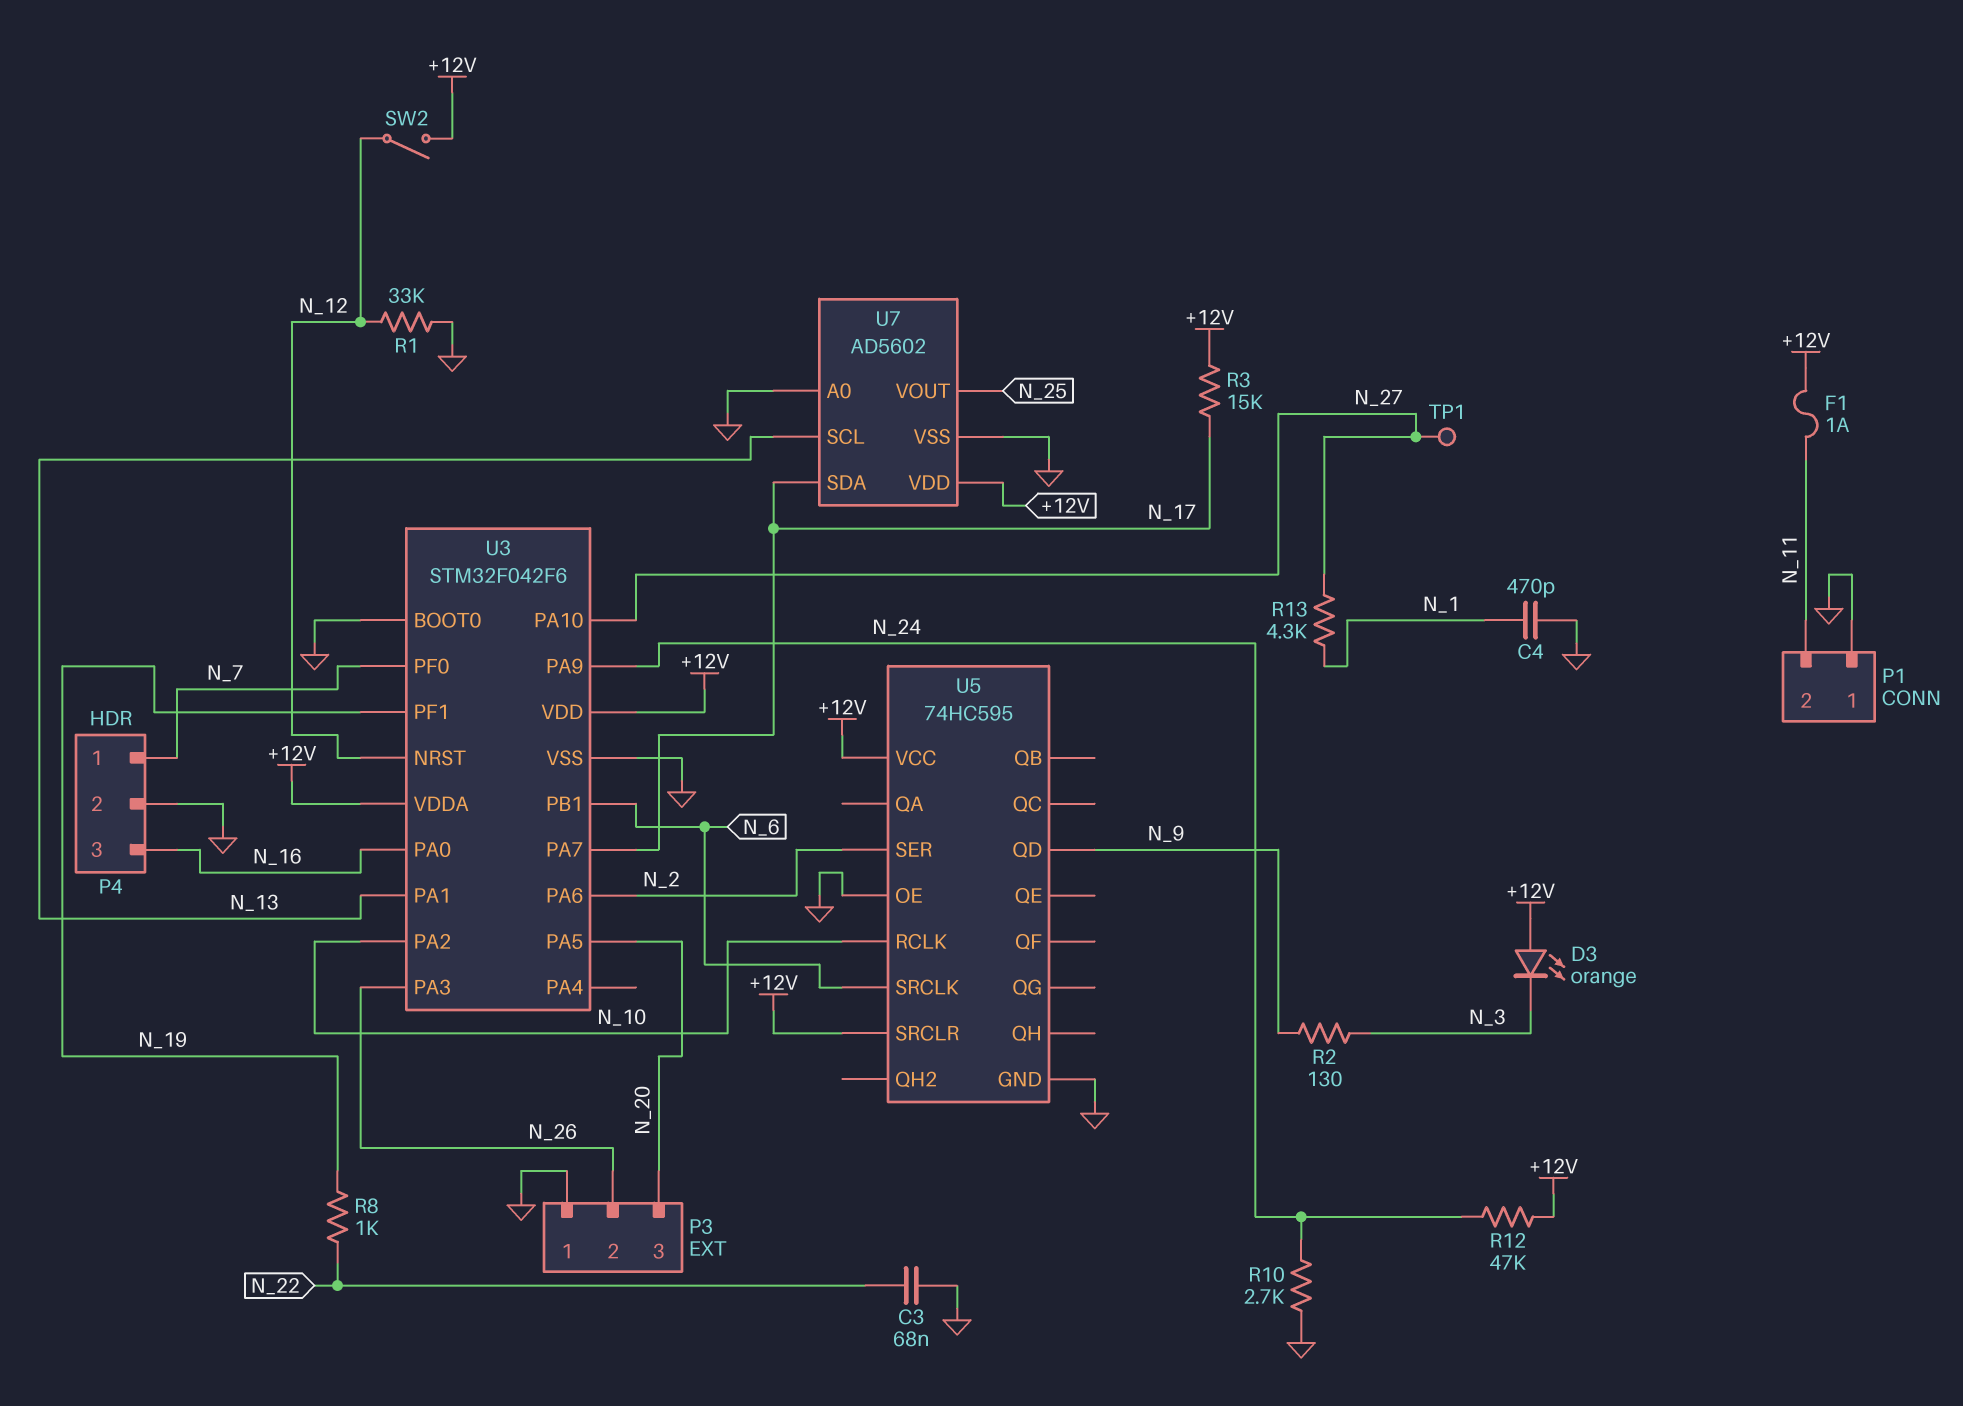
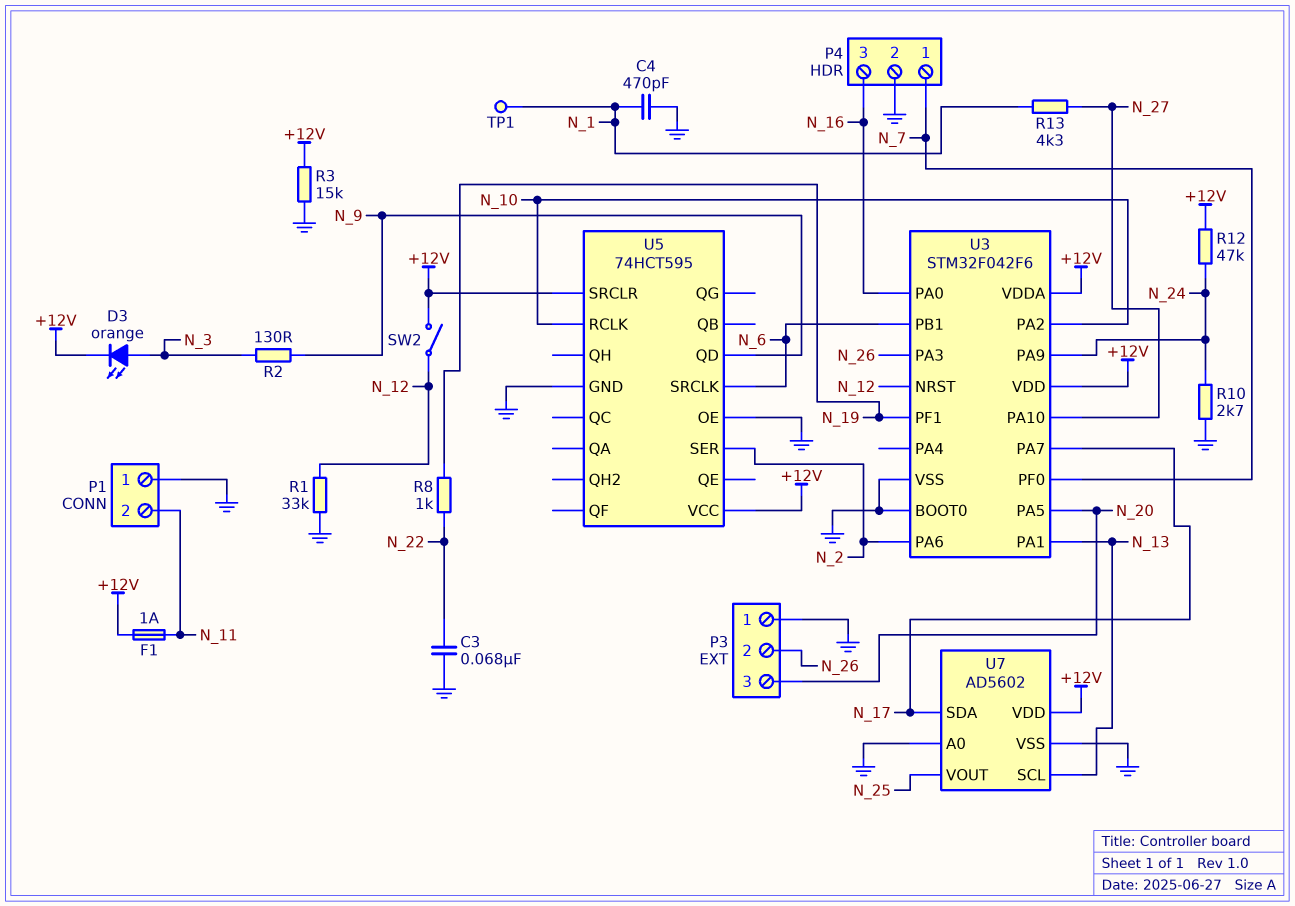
D3: LED orange (A +12V, K N_3) -> LED orange (A N_3, K +12V)
R3: 15k (+12V, N_17) -> 15k (+12V, GND)
TP1: test point (N_27) -> test point (N_1)
U5: 74HC595 -> 74HCT595

